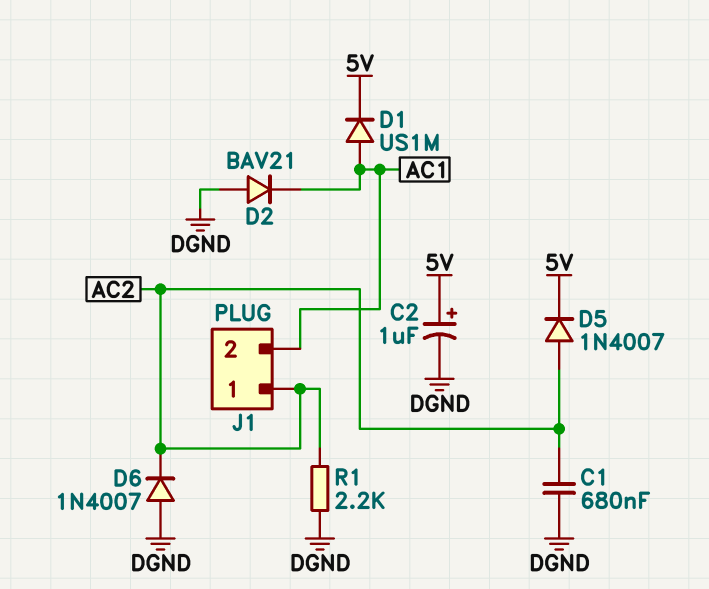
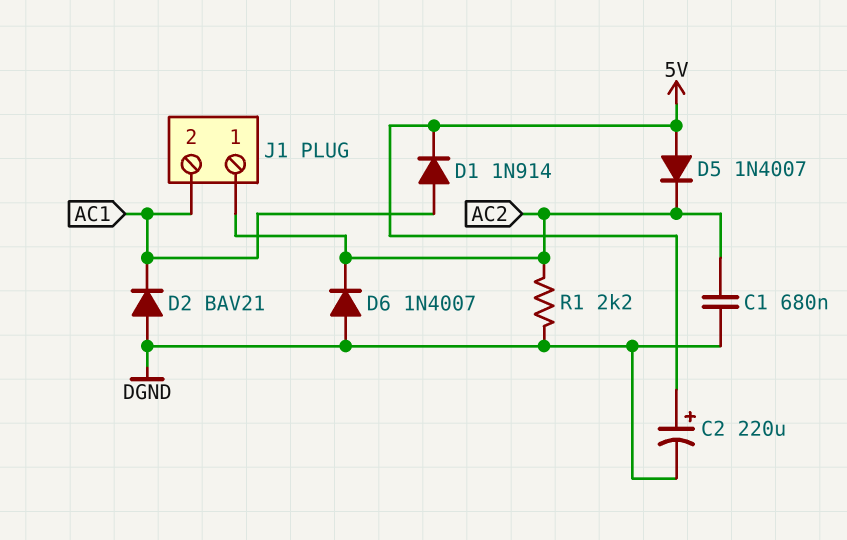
C2: 1uF (plus 5V, minus DGND) -> 220uF (plus 5V, minus DGND)
D1: diode US1M (A AC1, K 5V) -> diode 1N914 (A AC1, K 5V)
D5: diode 1N4007 (A AC2, K 5V) -> diode 1N4007 (A 5V, K AC2)

